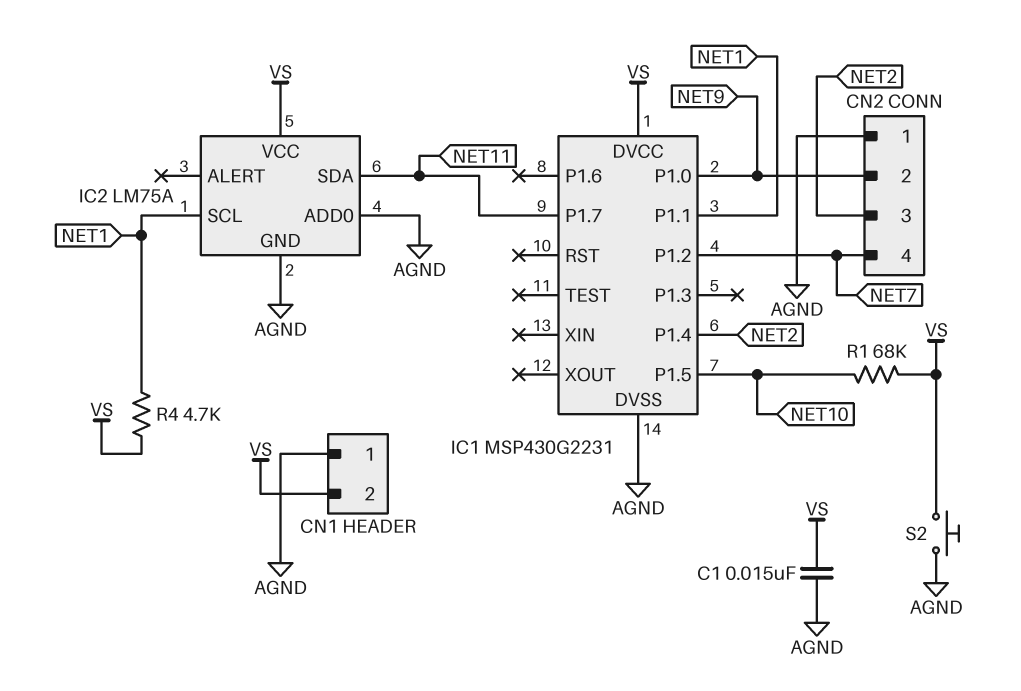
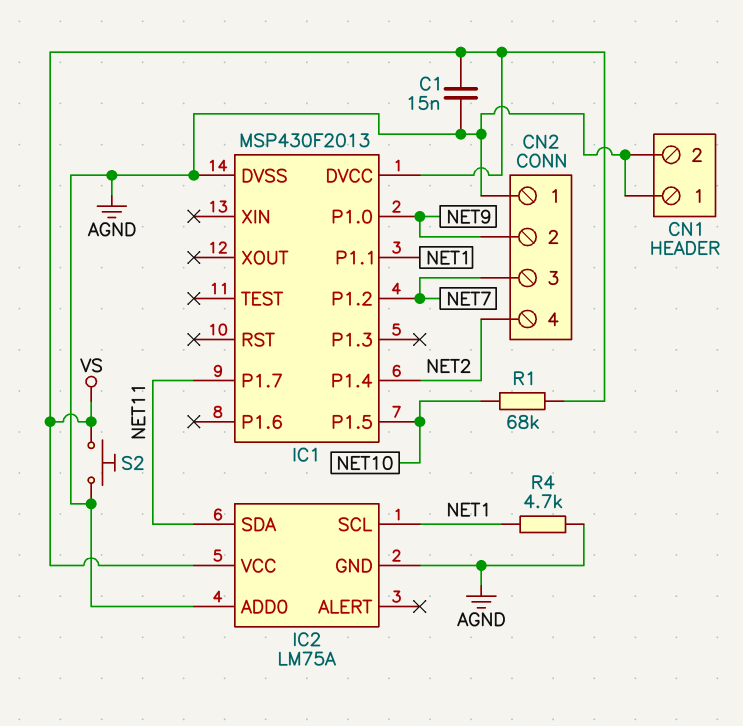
CN1 pin 2: VS -> AGND
CN2 pin 3: NET2 -> NET7
CN2 pin 4: NET7 -> NET2
IC1: MSP430G2231 -> MSP430F2013
R4: 4.7k (NET1, VS) -> 4.7k (AGND, NET1)

